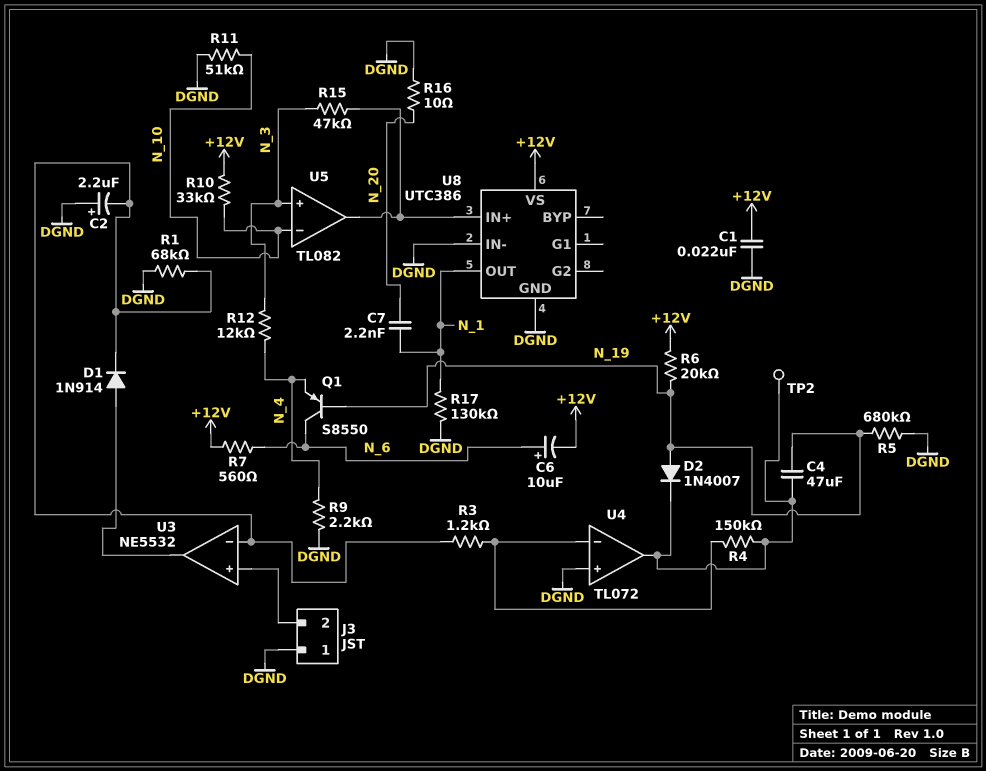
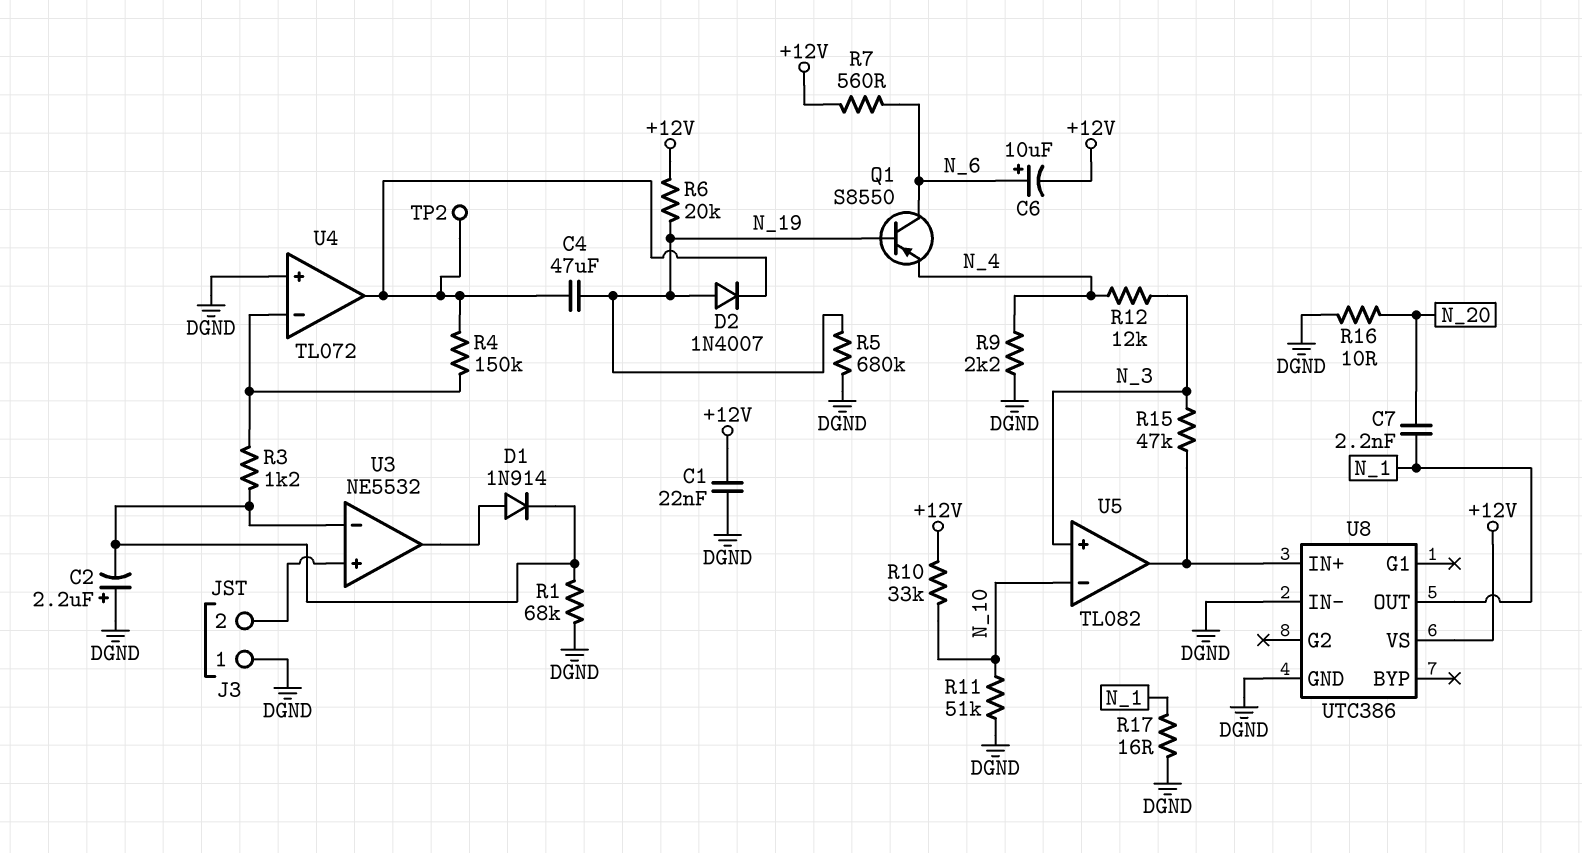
R17: 130k (DGND, N_1) -> 16 (DGND, N_1)

